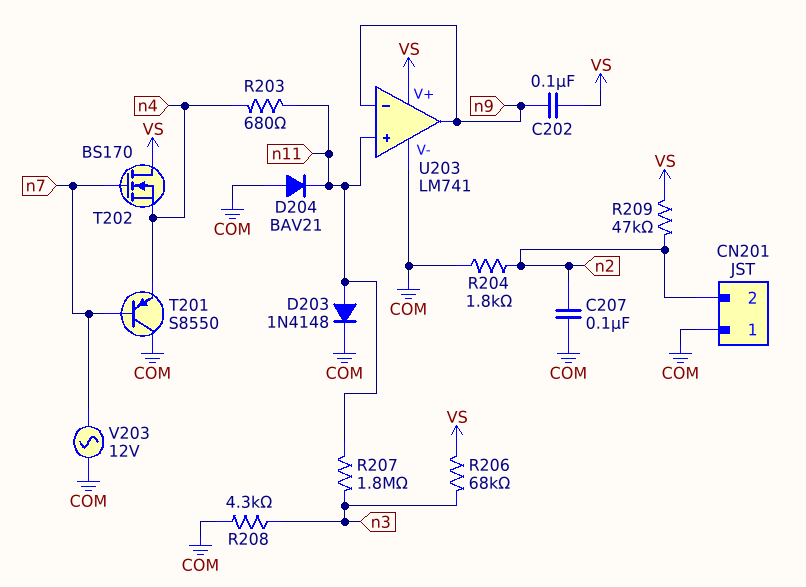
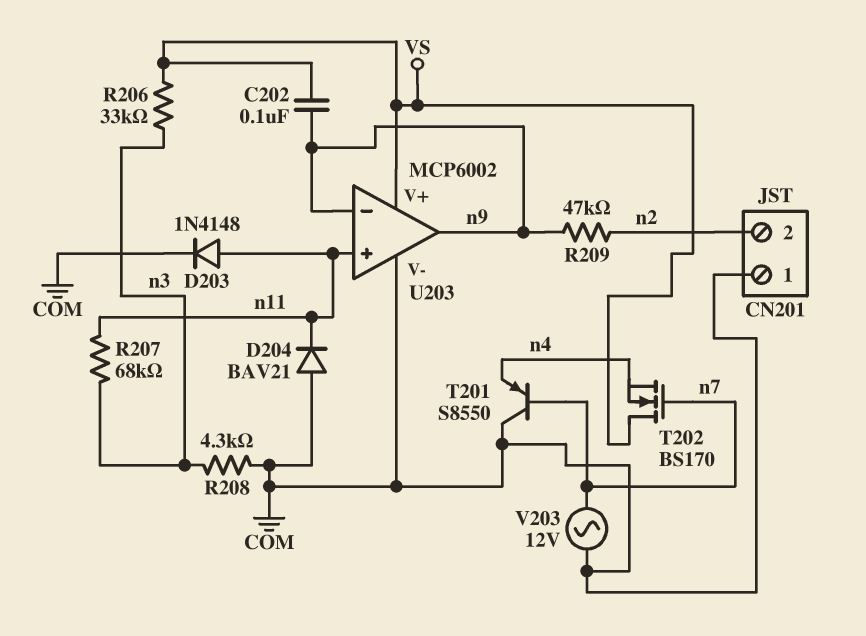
C207: 100nF (COM, n2) -> none
R203: 680 (n4, n11) -> none
R204: 1.8k (COM, n2) -> none
R206: 68k (VS, n3) -> 33k (VS, n3)
R207: 1.8M (n3, n11) -> 68k (n3, n11)
R209: 47k (VS, n2) -> 47k (n2, n9)
U203: LM741 -> MCP6002

